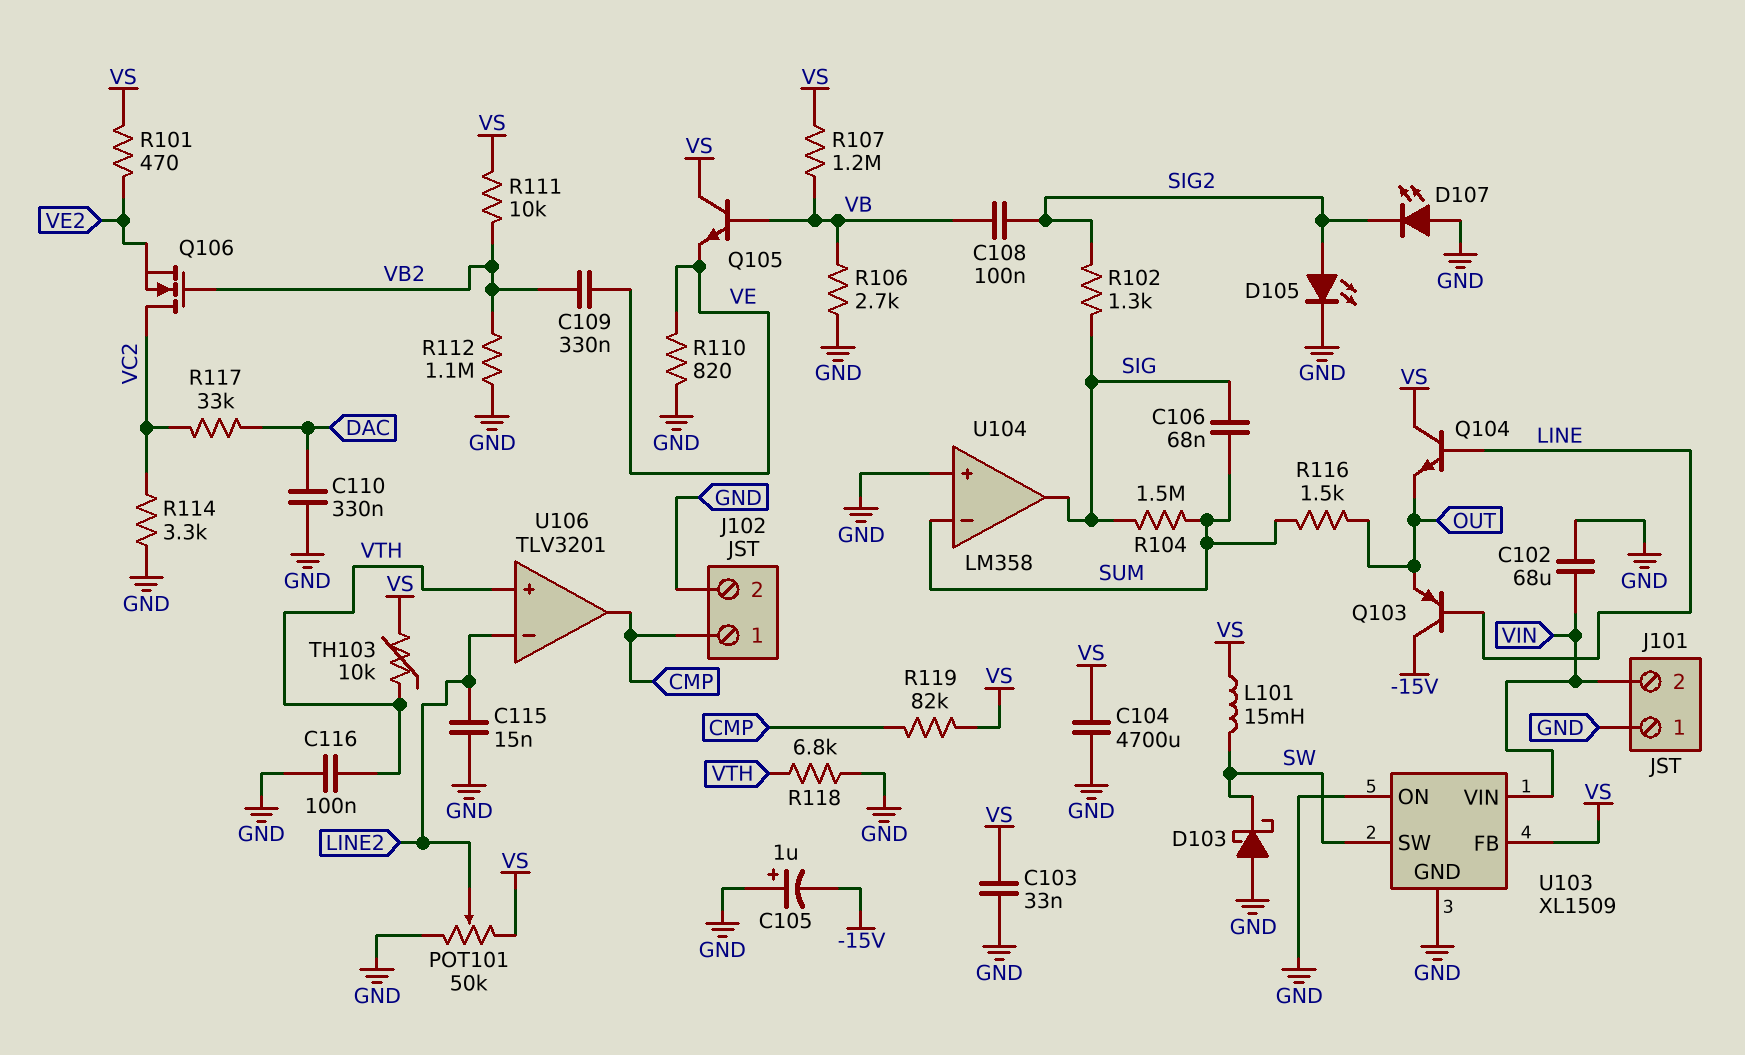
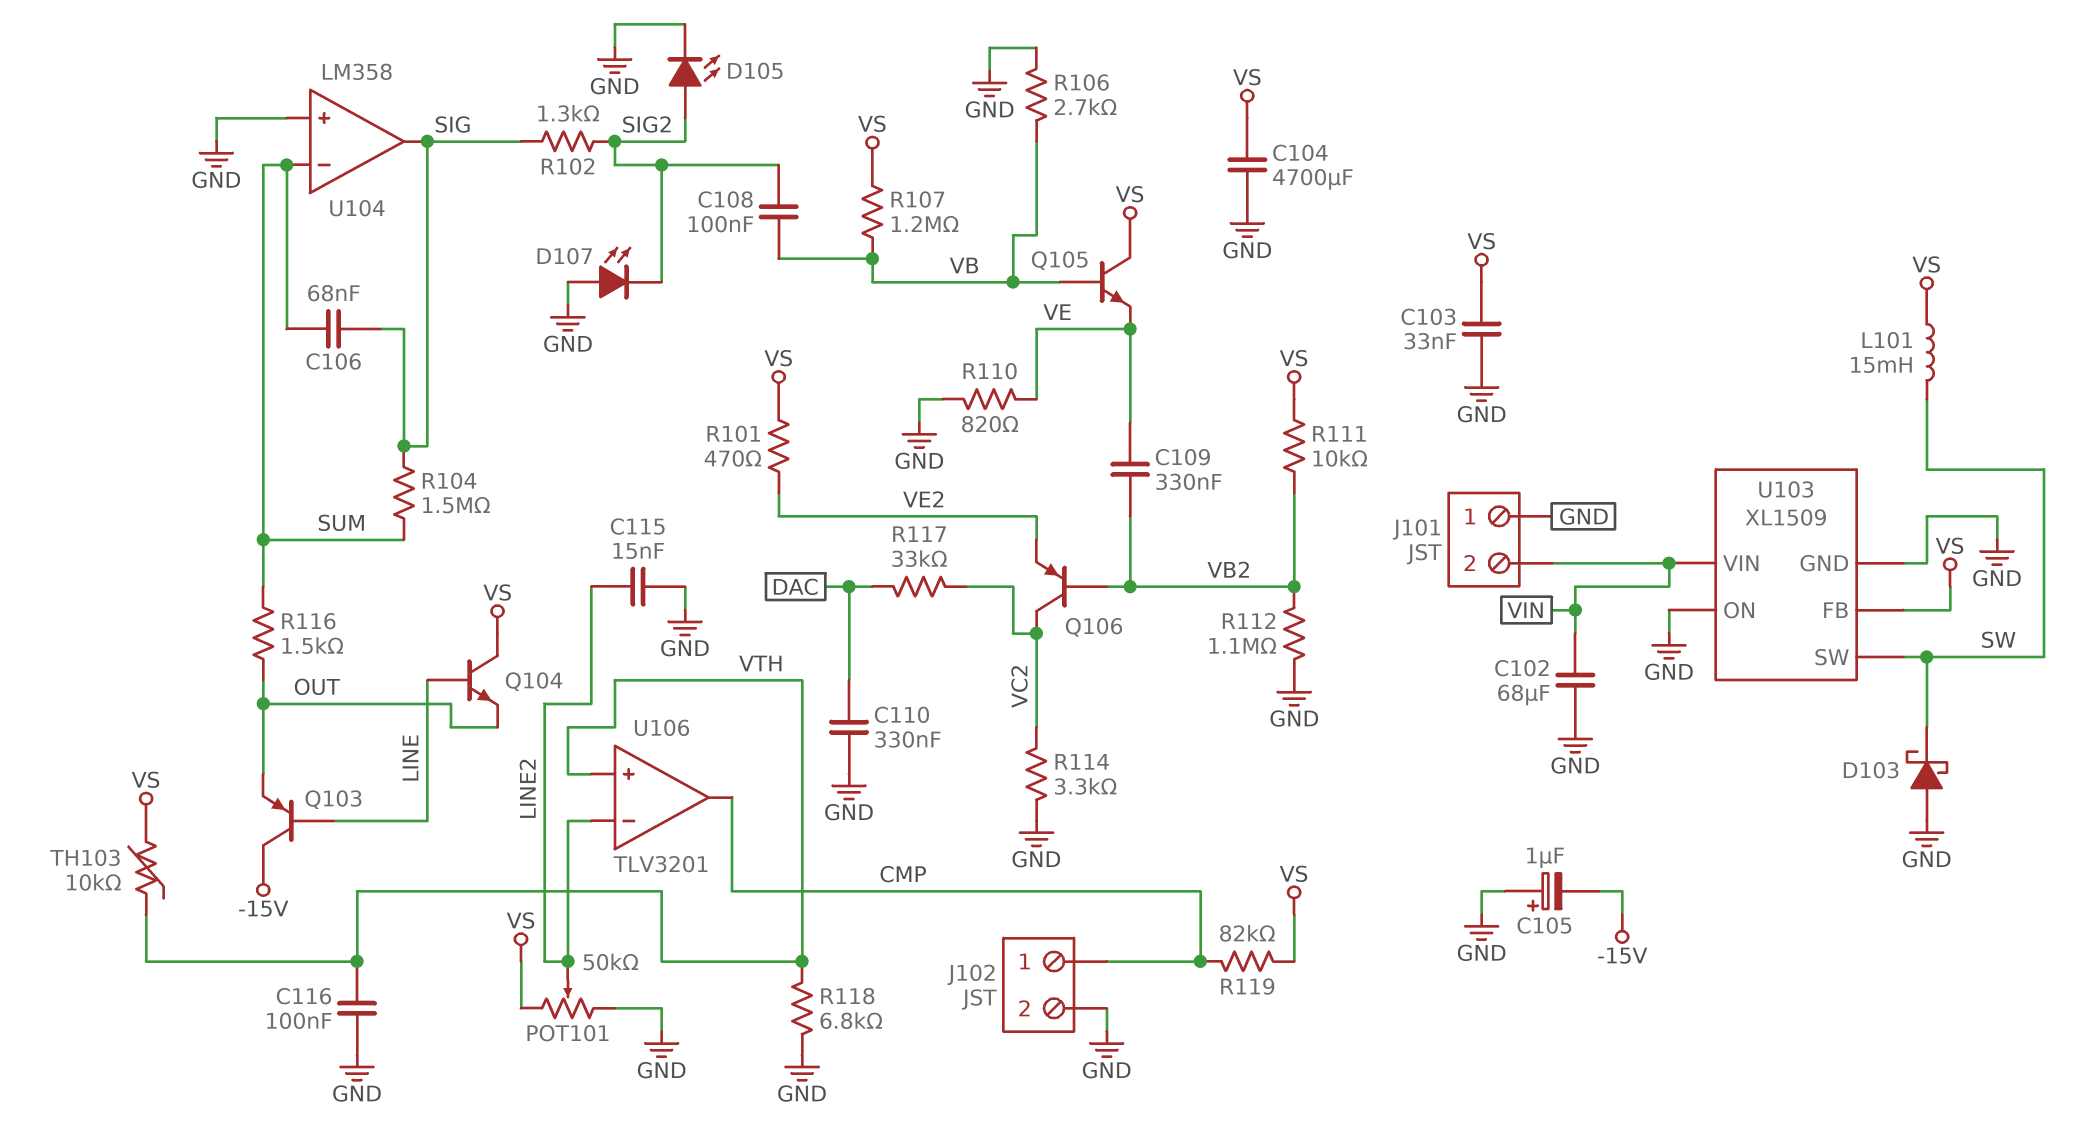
Q106: NMOS (G VB2, D VC2, S VE2) -> PNP (B VB2, C VC2, E VE2)

